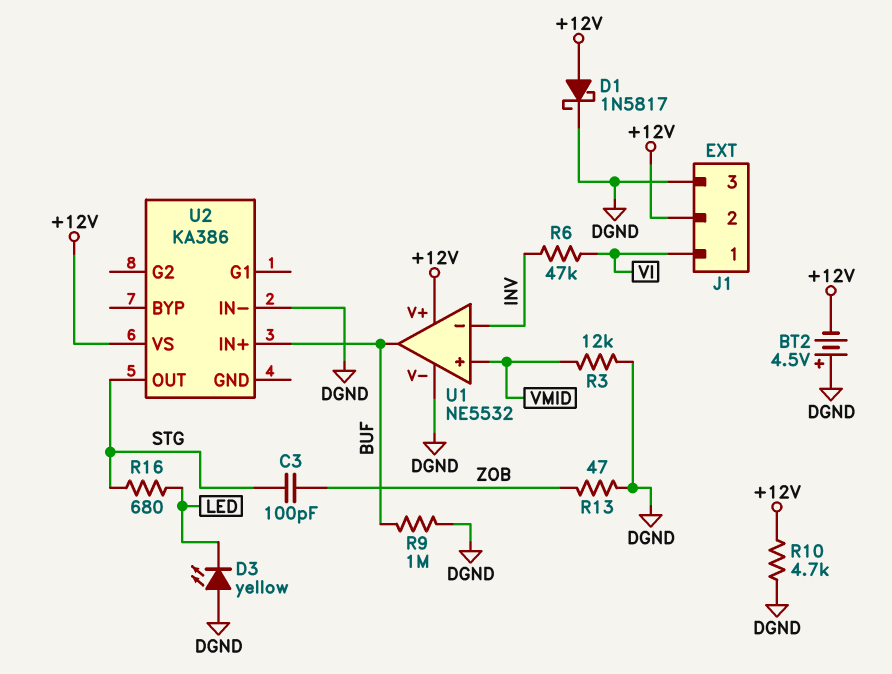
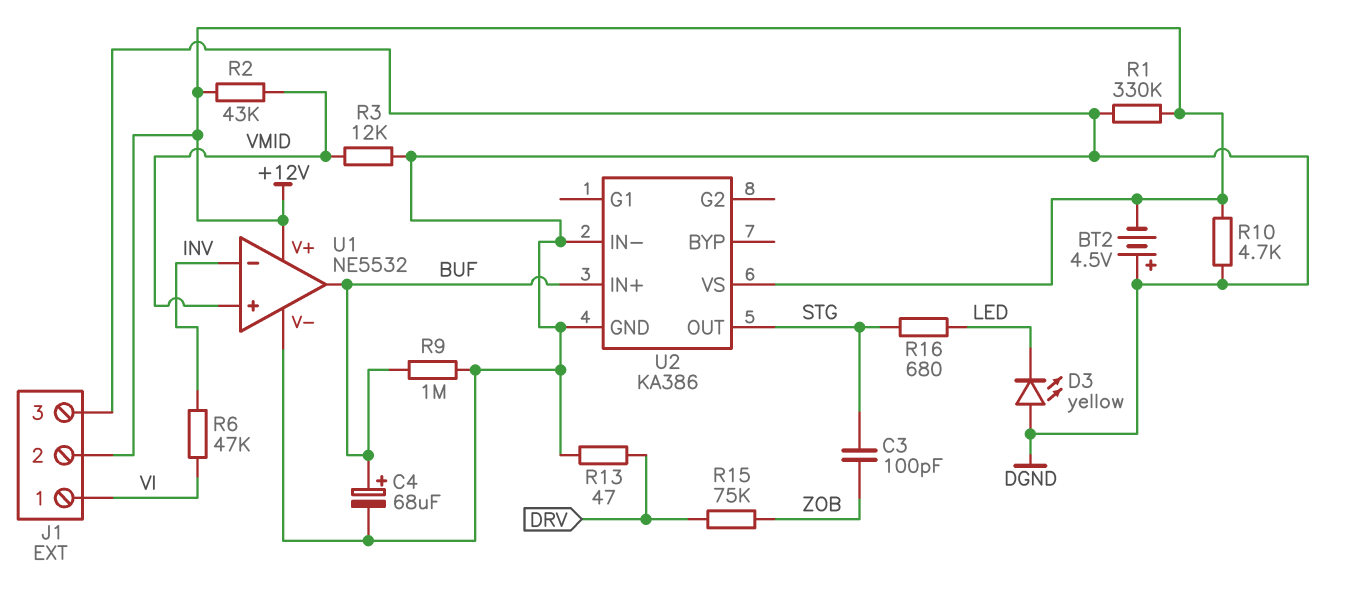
C4: none -> 68uF (plus BUF, minus DGND)
D1: schottky 1N5817 (A +12V, K DGND) -> none
R1: none -> 330k (+12V, DGND)
R2: none -> 43k (+12V, VMID)
R13: 47 (DGND, ZOB) -> 47 (DGND, DRV)
R15: none -> 75k (DRV, ZOB)
U2 pin GND: none -> DGND

